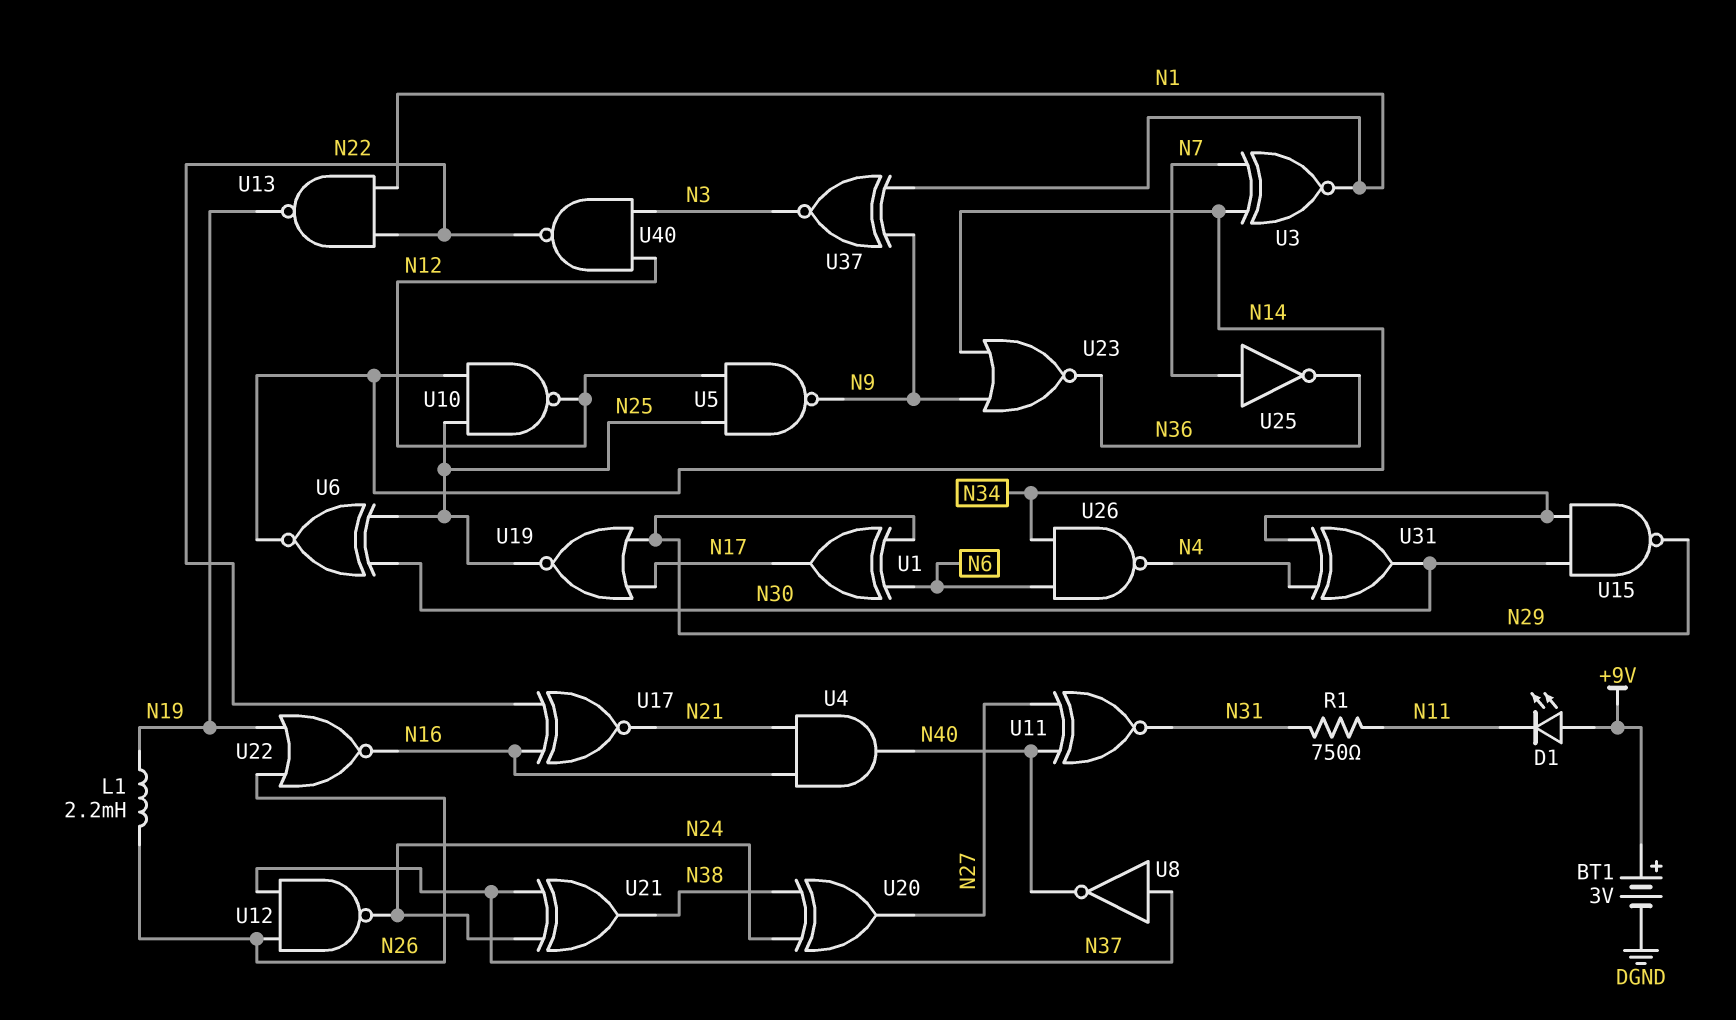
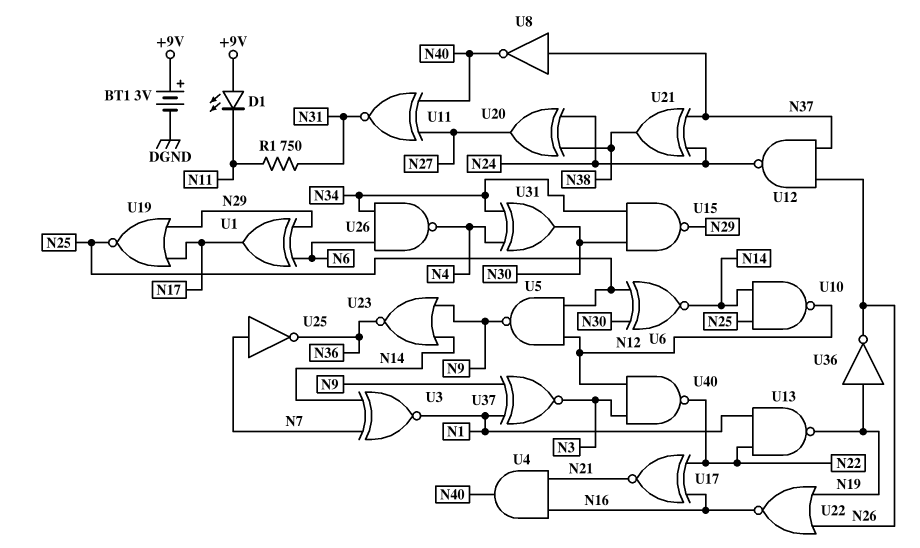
L1: 2.2mH (N19, N26) -> none
U36: none -> NOT (in N19, out N26)

